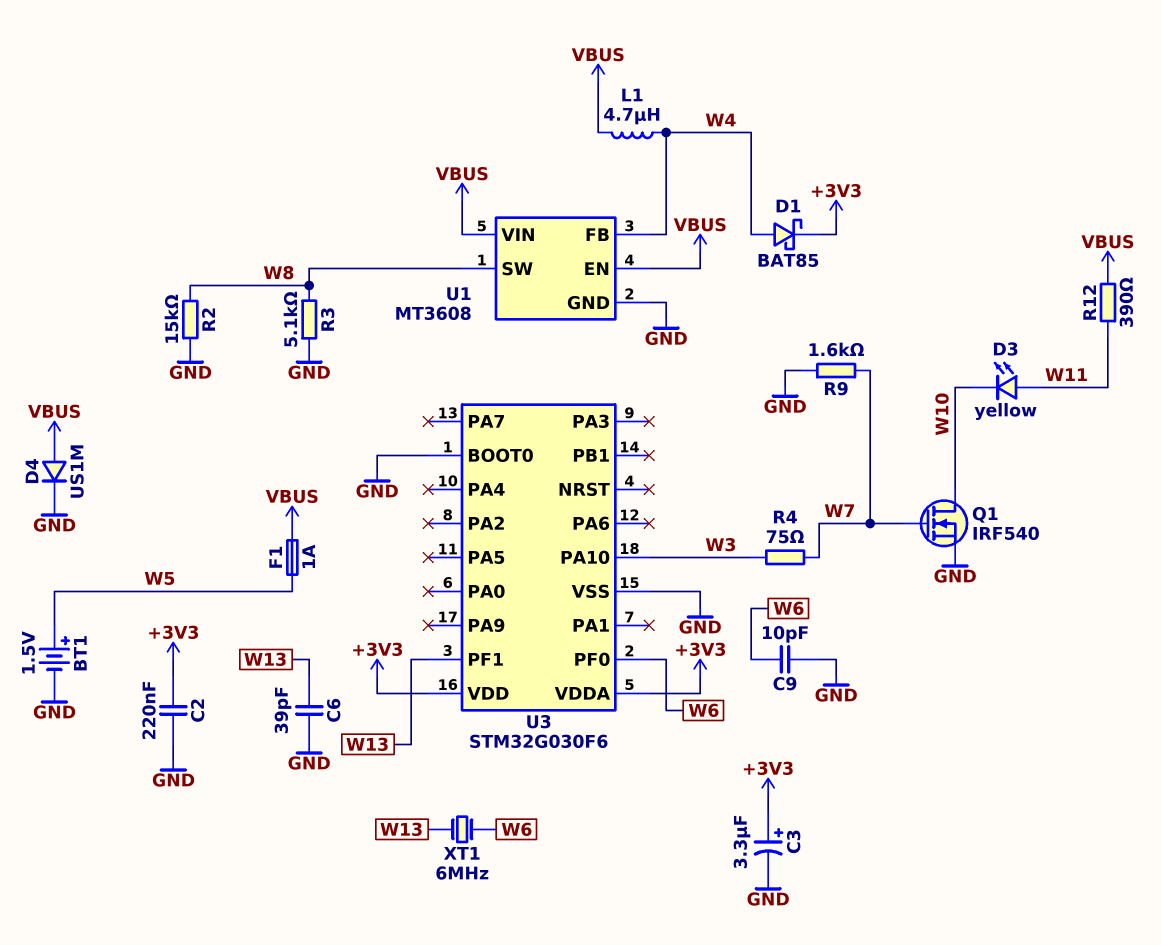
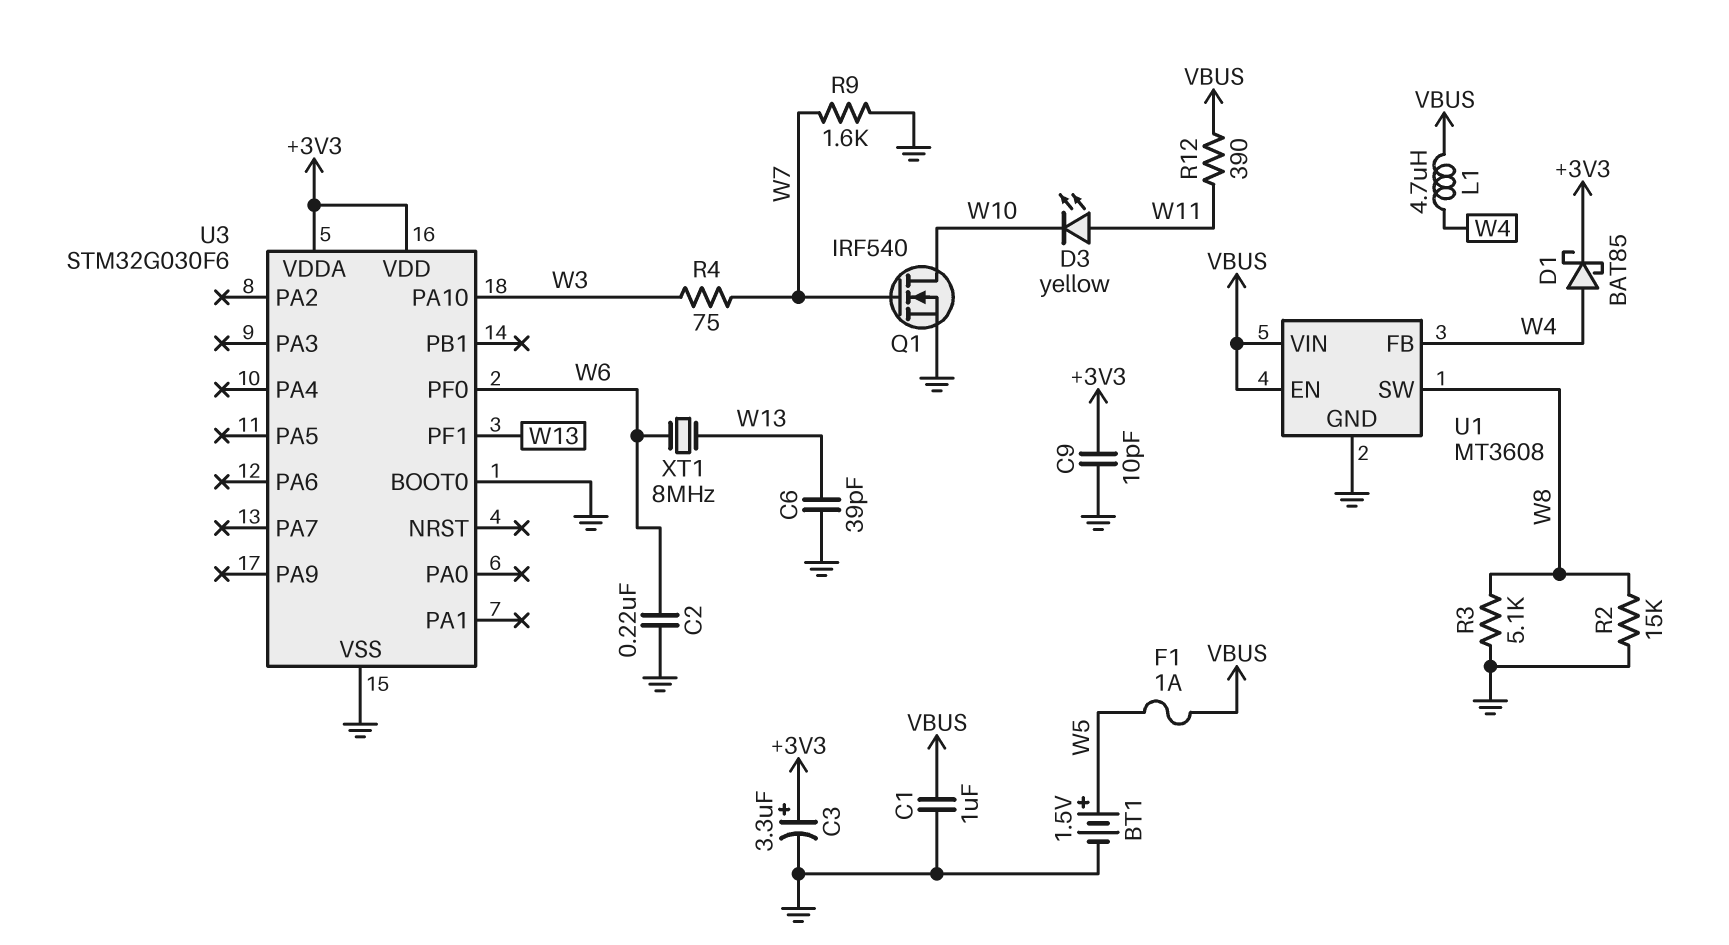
C1: none -> 1uF (GND, VBUS)
C2: 220nF (+3V3, GND) -> 220nF (GND, W6)
C9: 10pF (GND, W6) -> 10pF (+3V3, GND)
D4: diode US1M (A VBUS, K GND) -> none
XT1: 6MHz (W6, W13) -> 8MHz (W6, W13)

